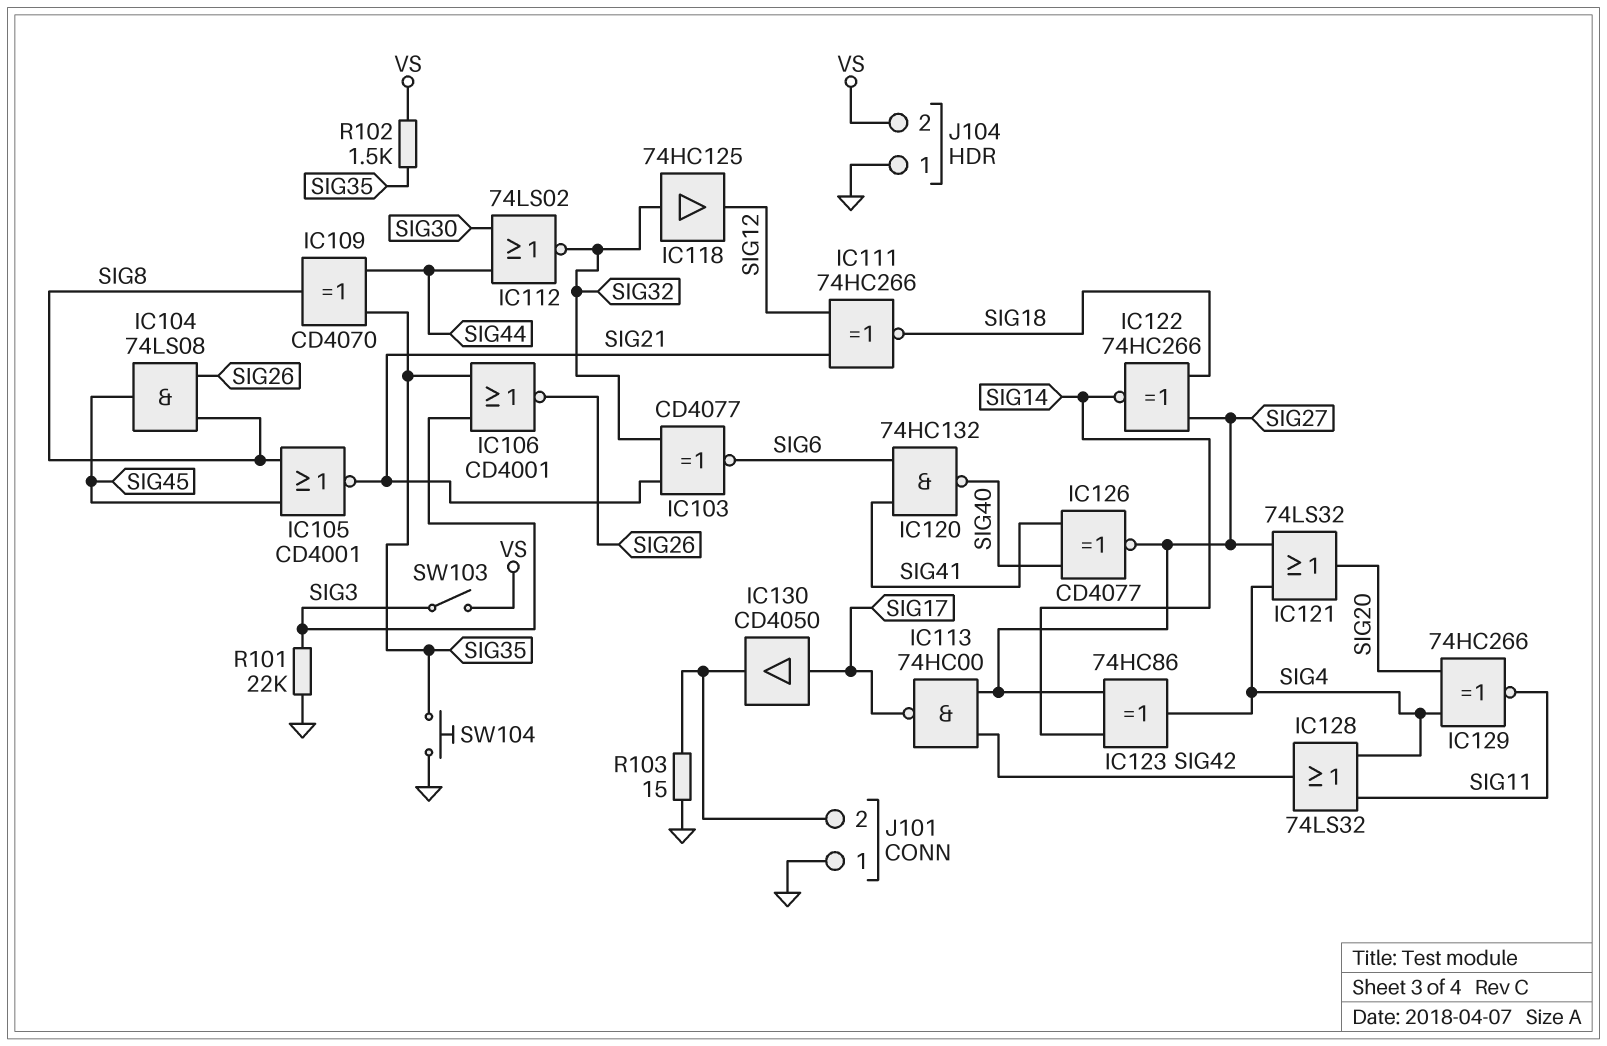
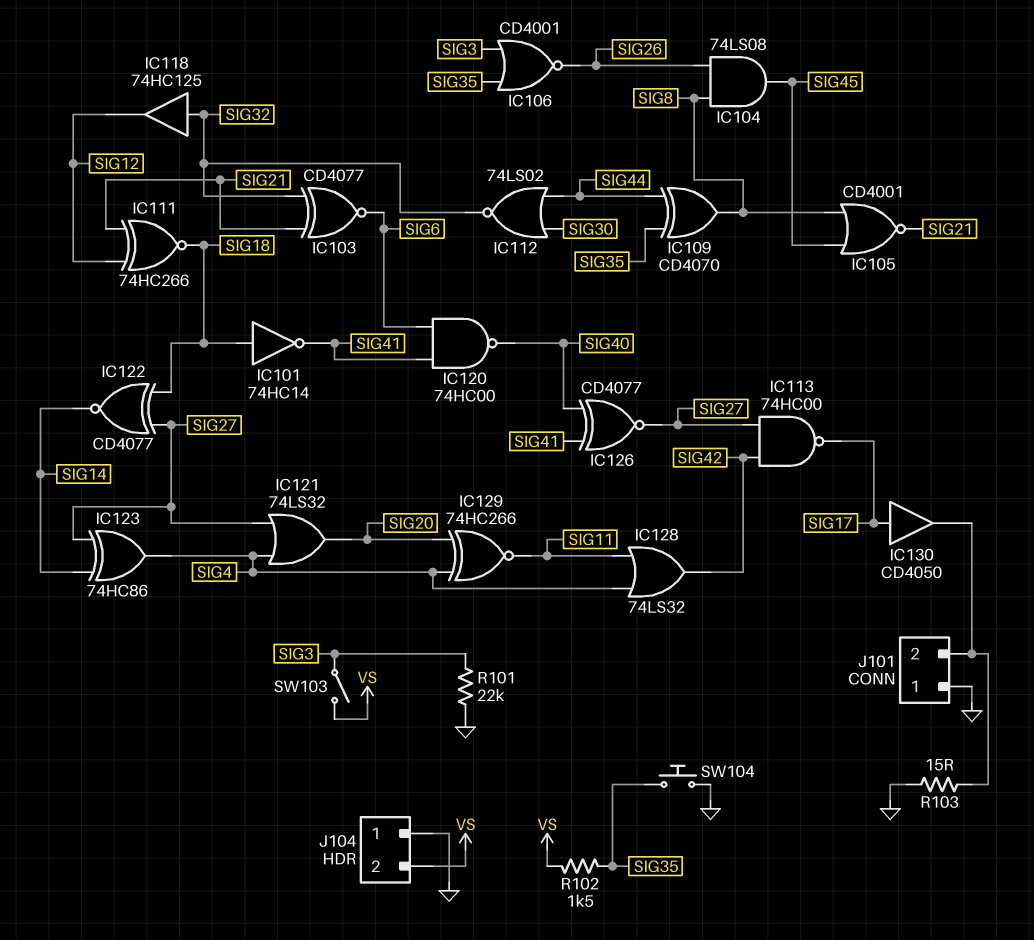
IC101: none -> NOT 74HC14 (in SIG18, out SIG41)
IC120: NAND 74HC132 (in SIG6, in SIG41, out SIG40) -> NAND 74HC00 (in SIG6, in SIG41, out SIG40)
IC122: XNOR 74HC266 (in SIG18, in SIG27, out SIG14) -> XNOR CD4077 (in SIG18, in SIG27, out SIG14)

